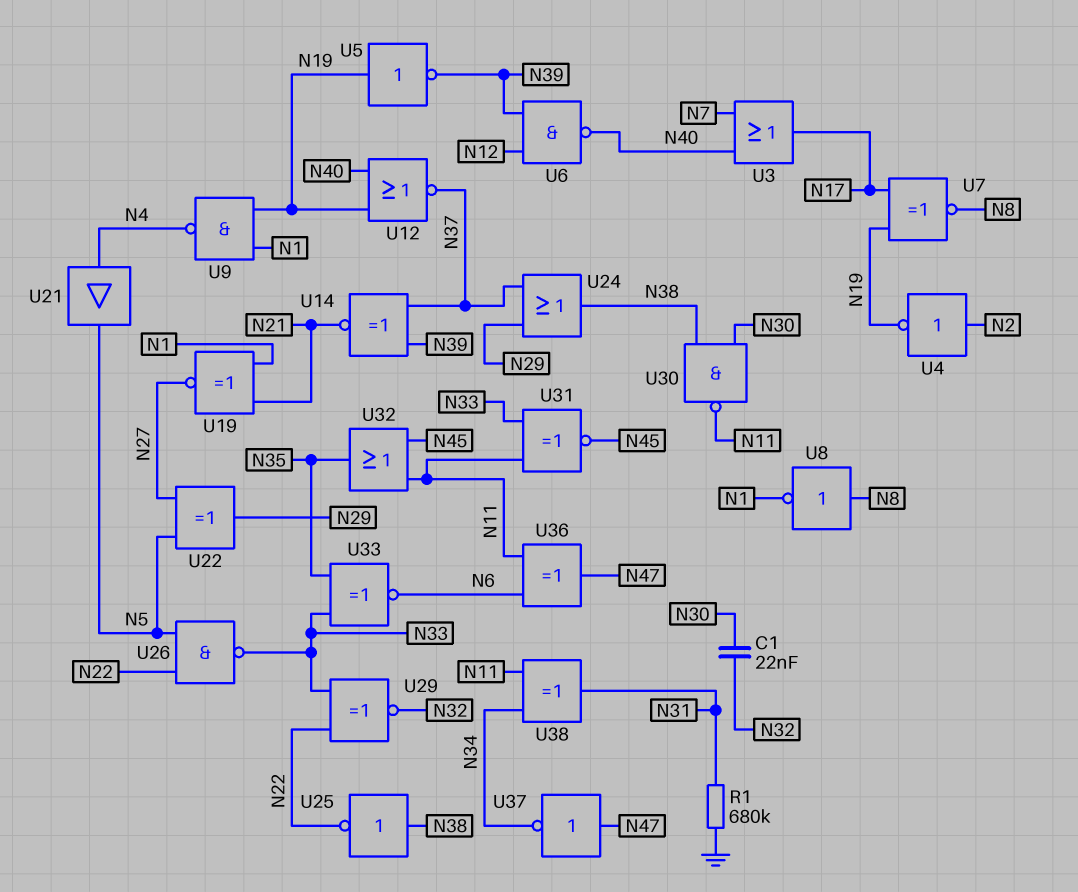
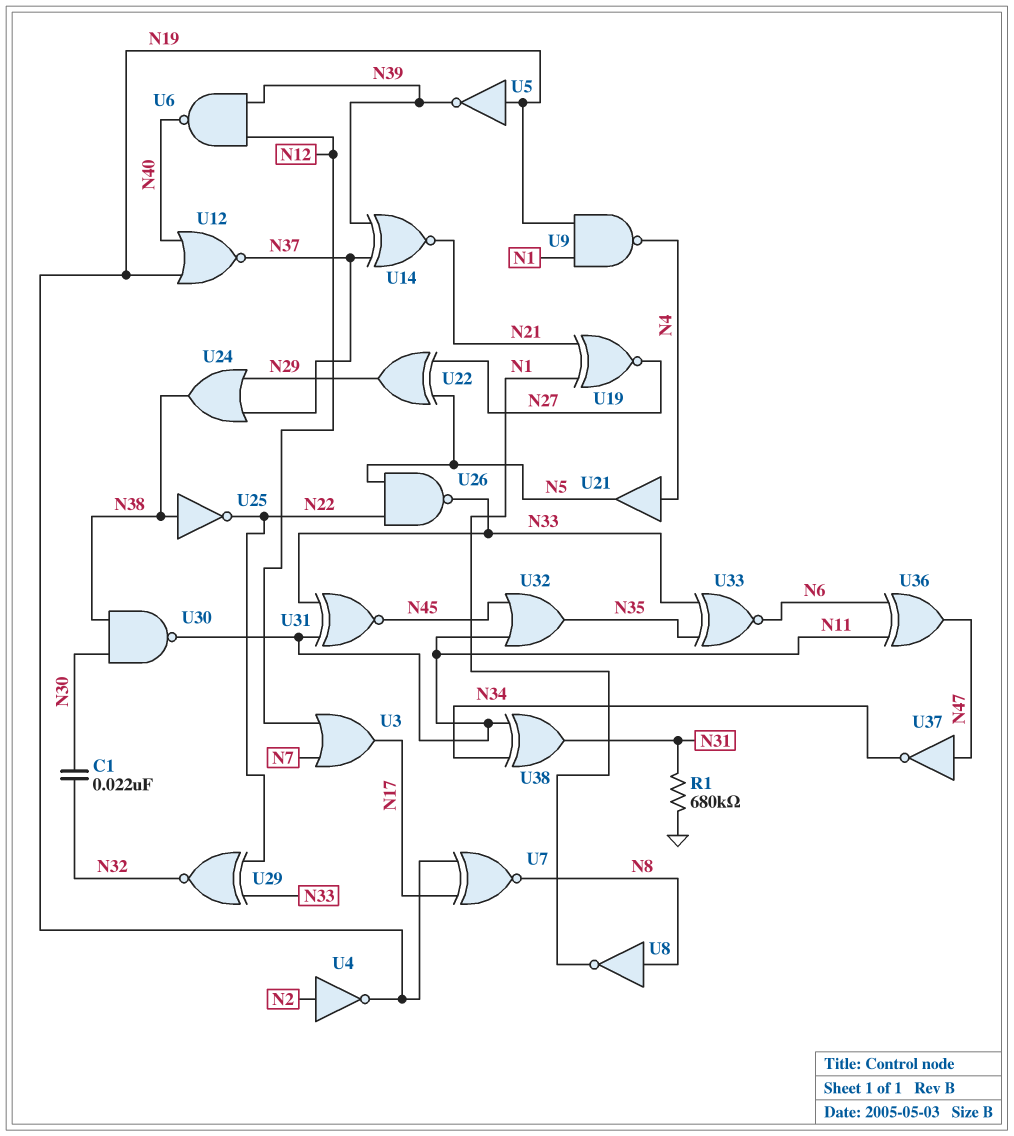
U3: OR (in N7, in N40, out N17) -> OR (in N7, in N12, out N17)

